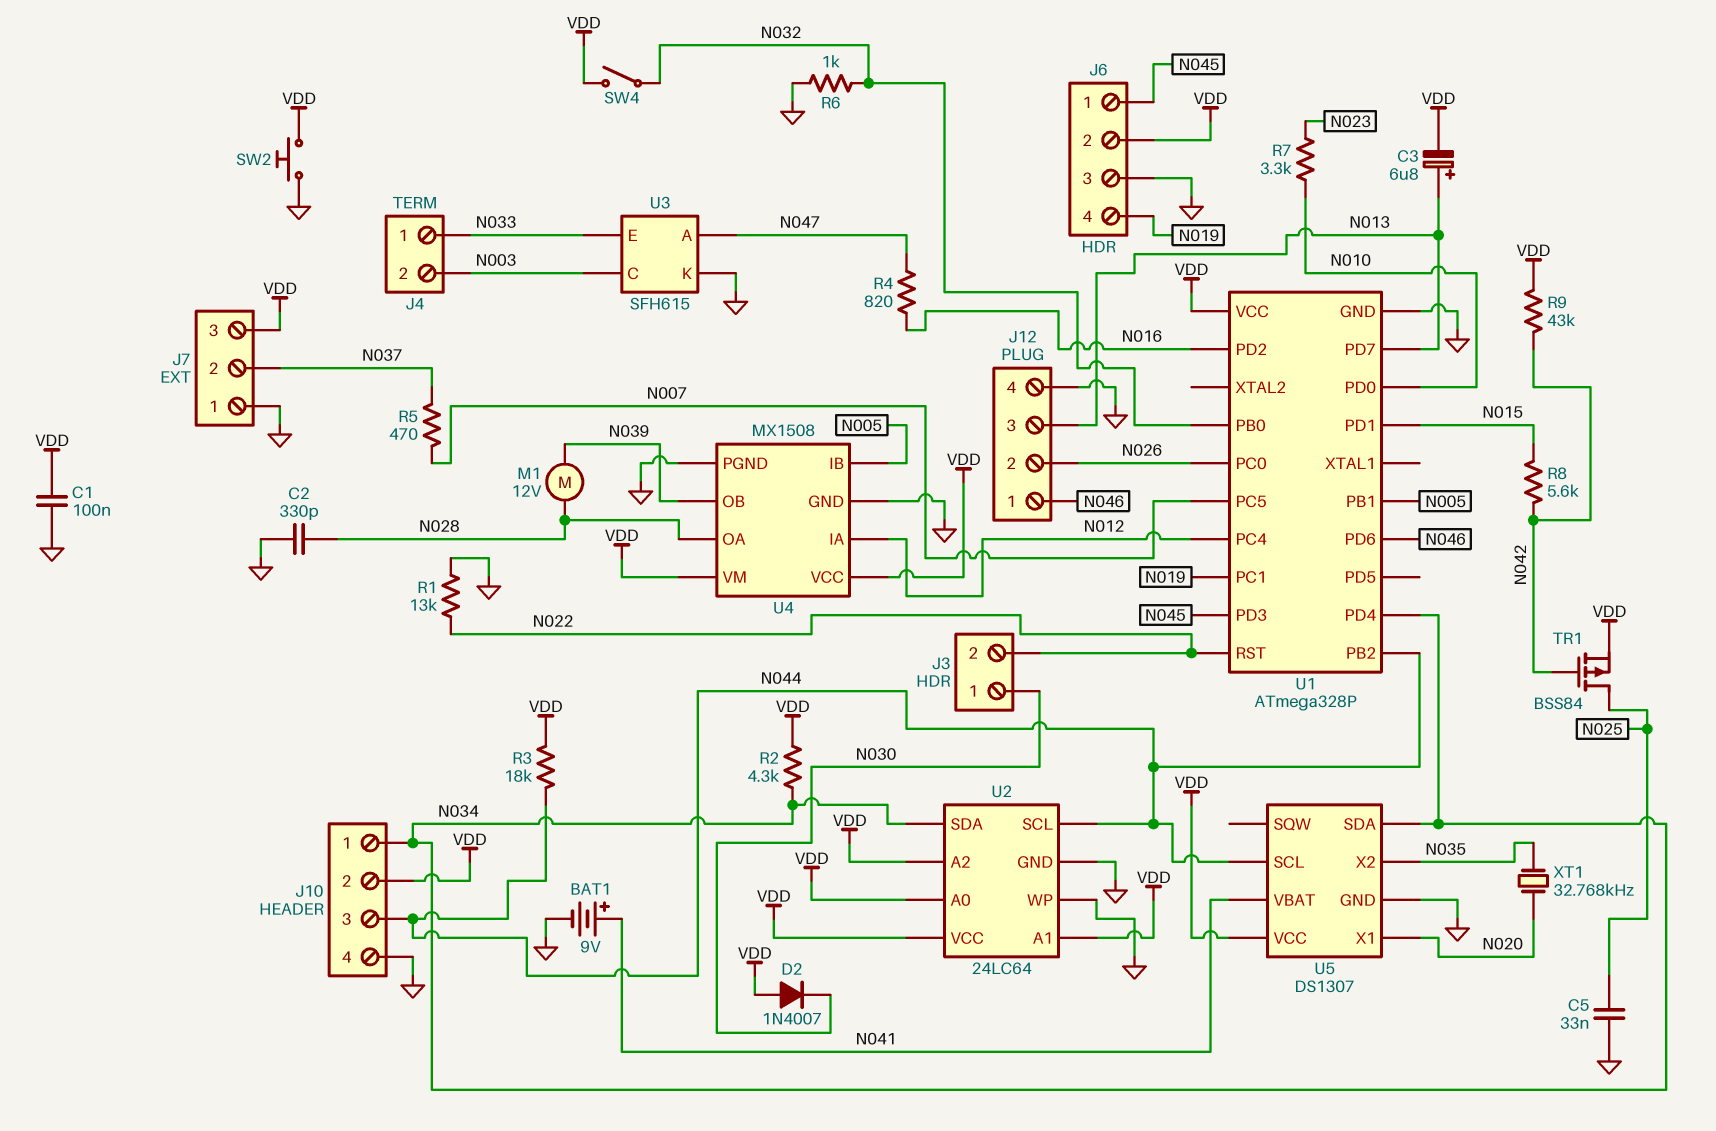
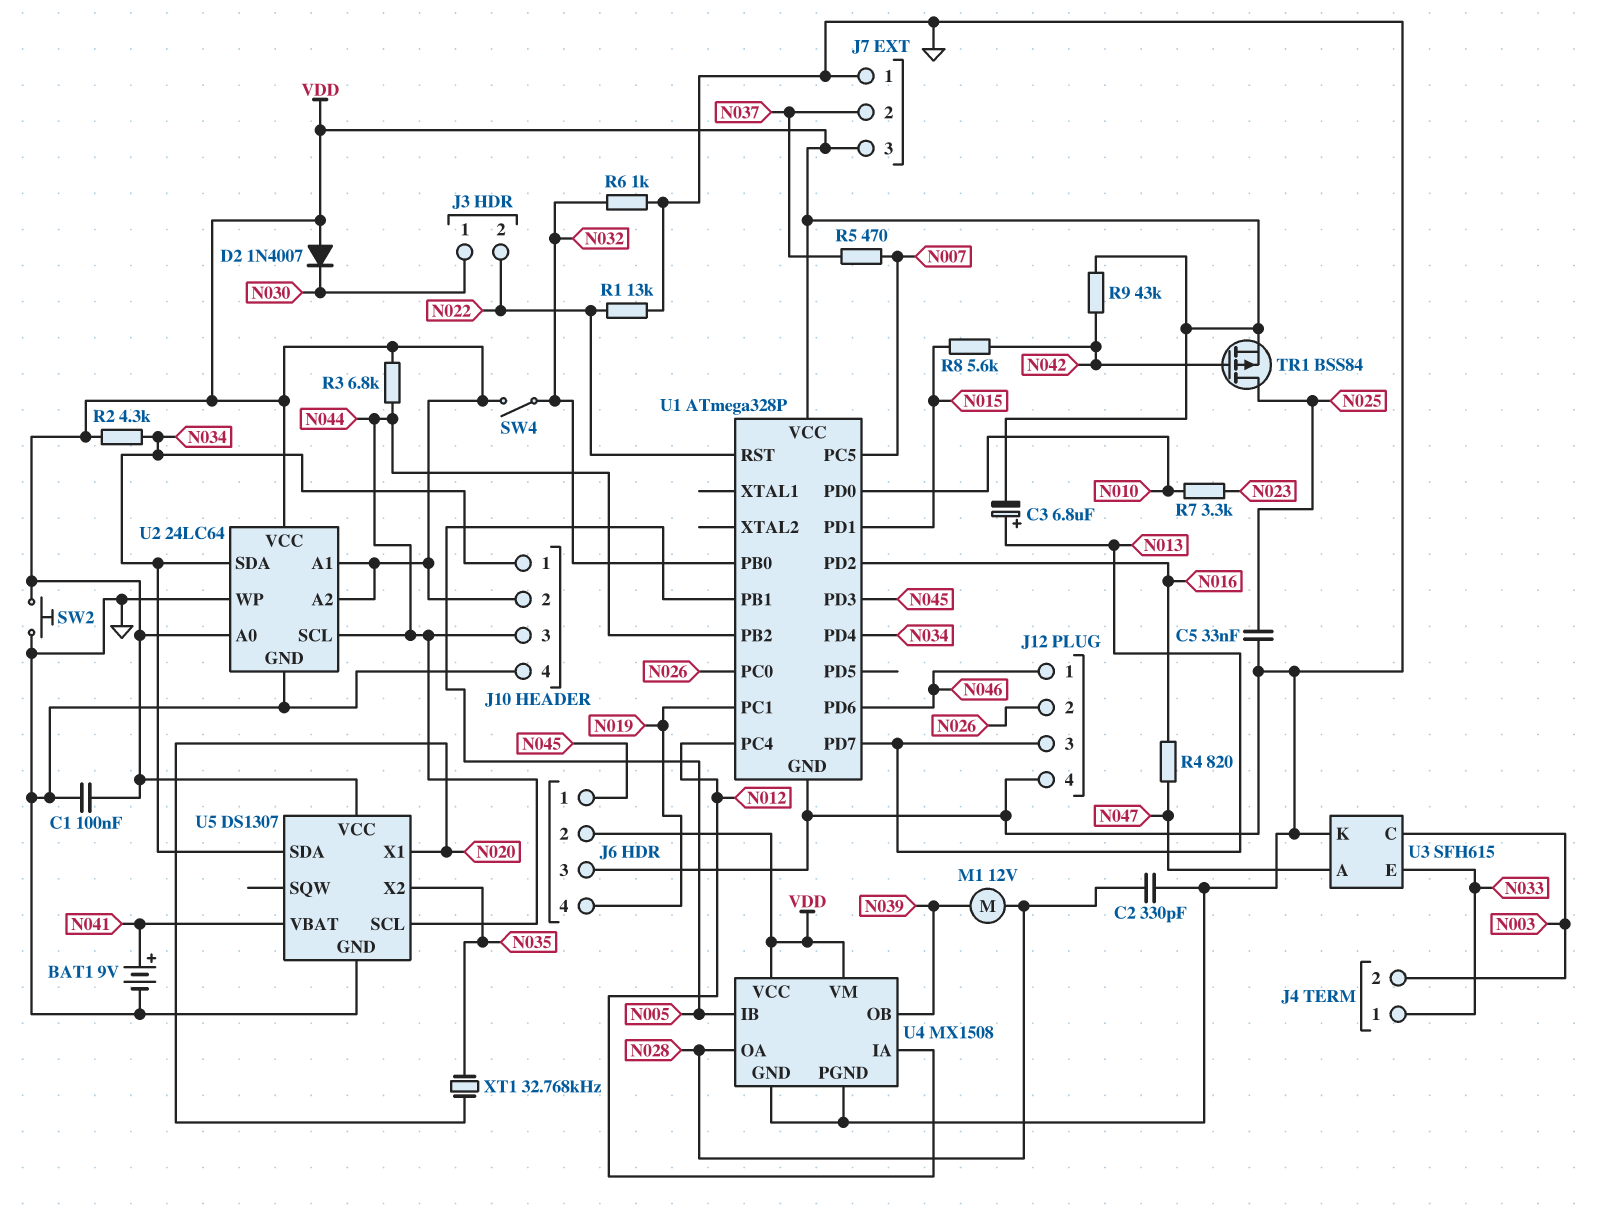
R3: 18k (N044, VDD) -> 6.8k (N044, VDD)

